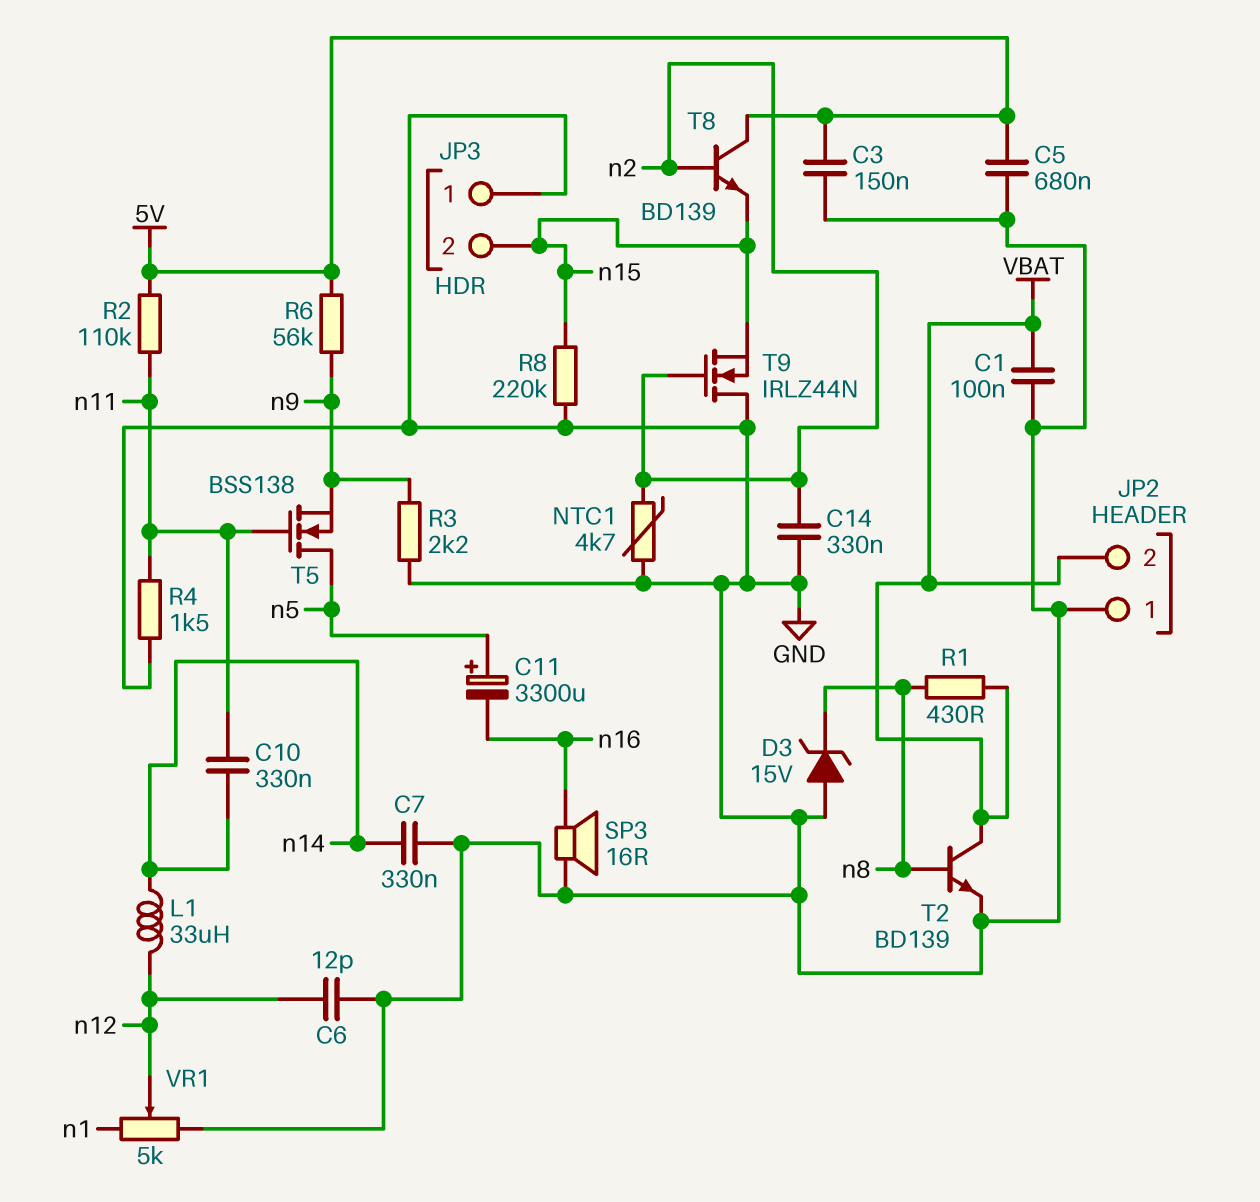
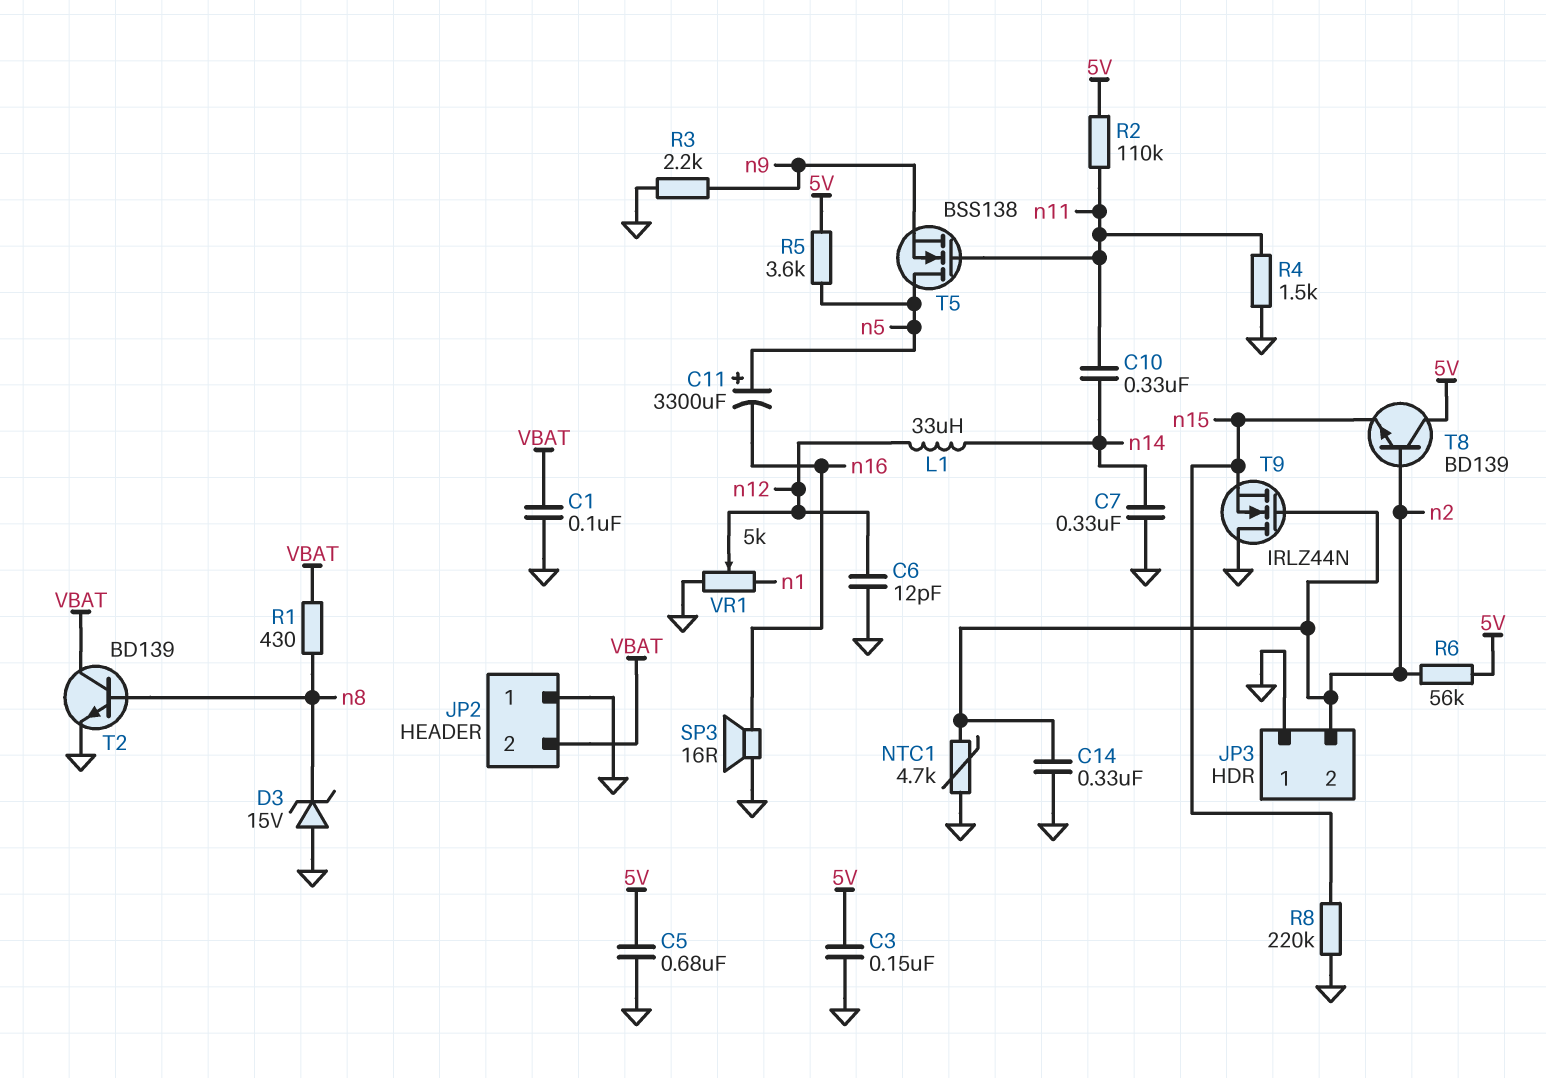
JP3 pin 2: n15 -> n2
R5: none -> 3.6k (5V, n5)
R6: 56k (5V, n9) -> 56k (5V, n2)

